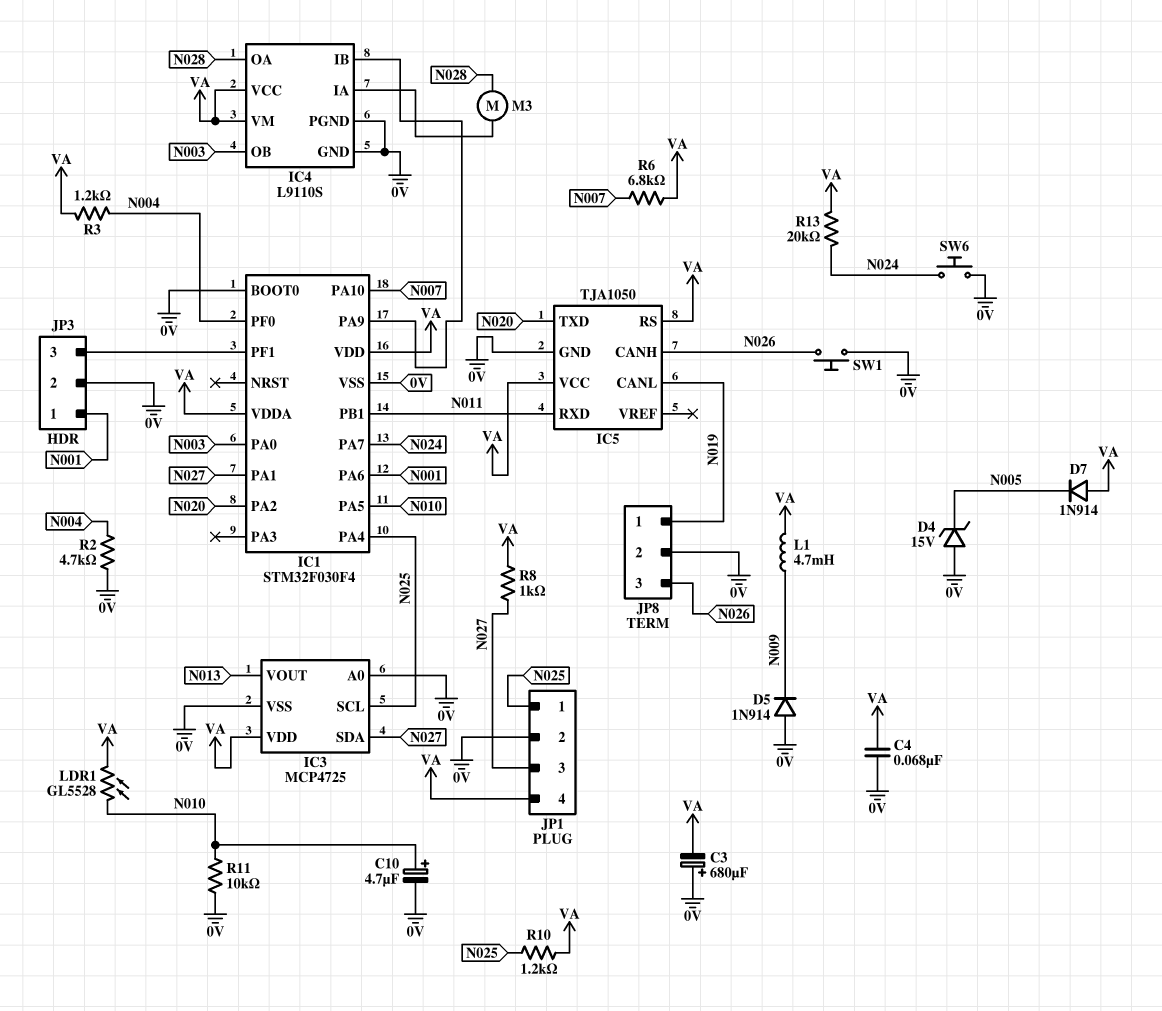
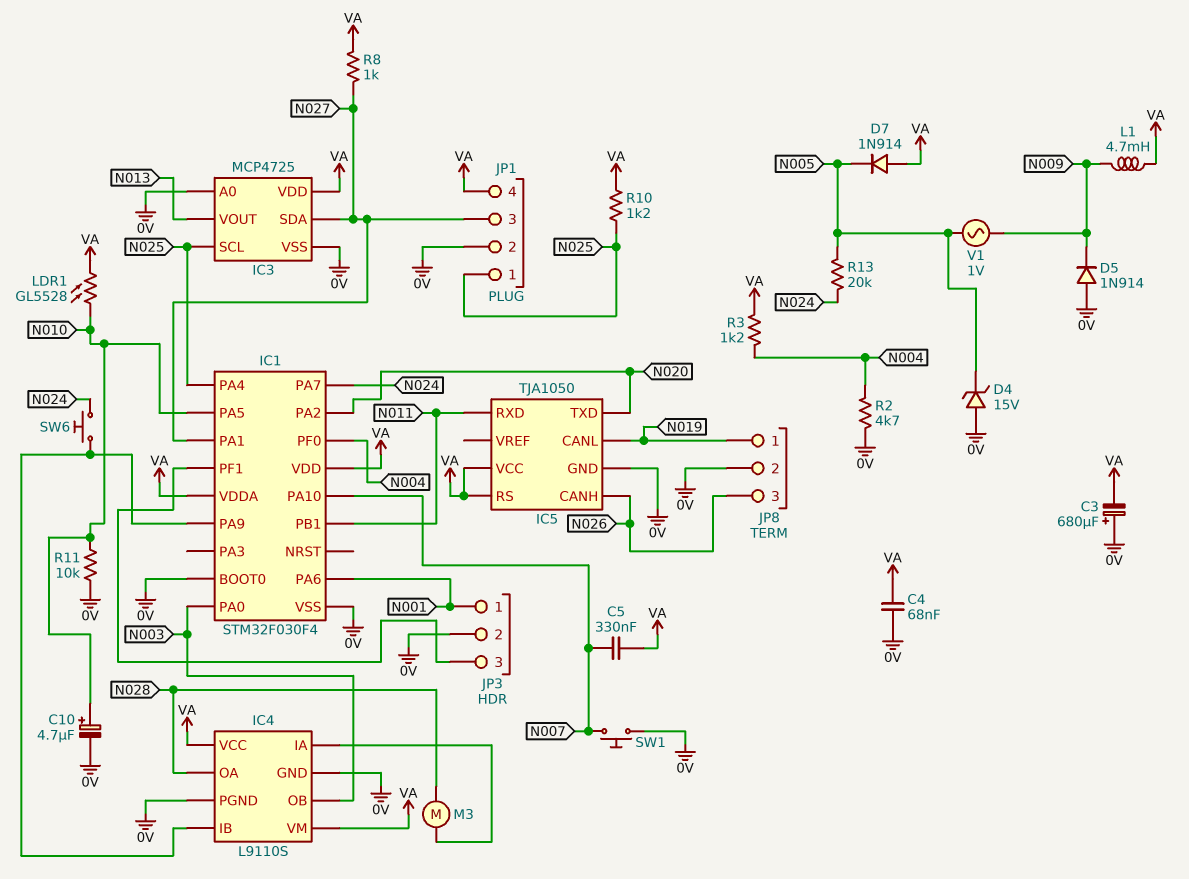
C5: none -> 330nF (N007, VA)
R6: 6.8k (N007, VA) -> none
R13: 20k (N024, VA) -> 20k (N005, N024)
SW1: button (0V, N026) -> button (0V, N007)
SW6: button (0V, N024) -> button (IC1/PA9, N024)
V1: none -> AC 1V (N005, N009)

